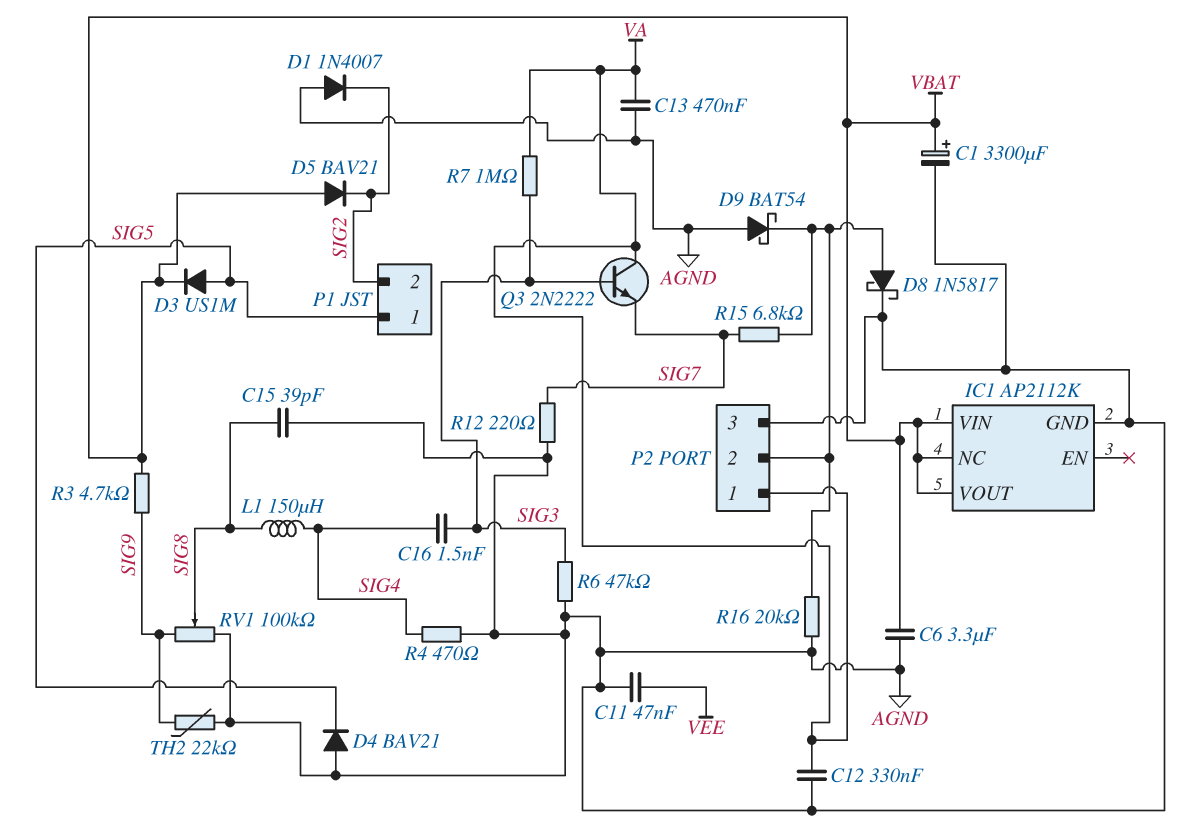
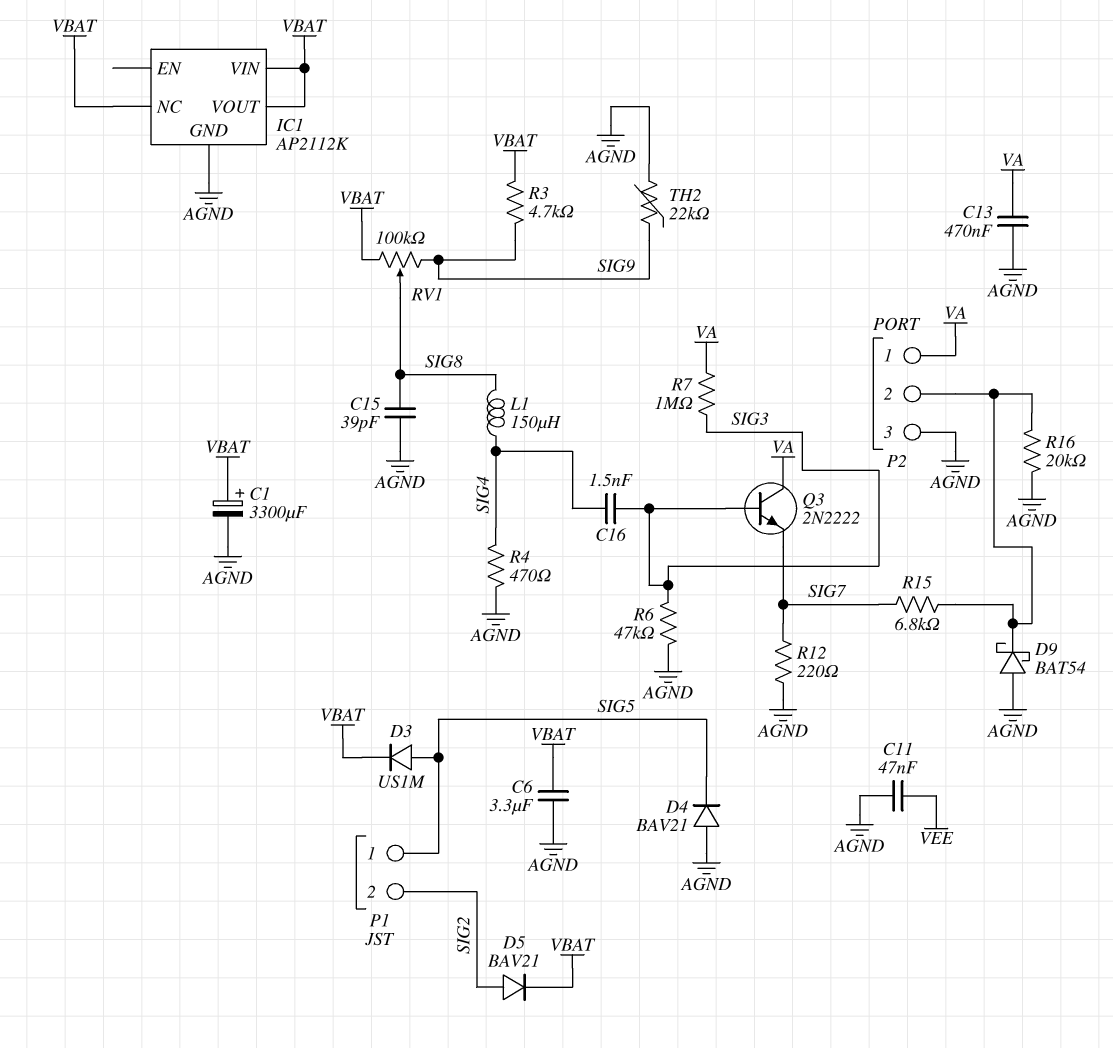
C12: 330nF (AGND, VA) -> none
D1: diode 1N4007 (A AGND, K SIG2) -> none
D5: diode BAV21 (A VBAT, K SIG2) -> diode BAV21 (A SIG2, K VBAT)
D8: schottky 1N5817 (A P2/2, K AGND) -> none
RV1: 100k (AGND, SIG9, wiper SIG8) -> 100k (SIG9, VBAT, wiper SIG8)

